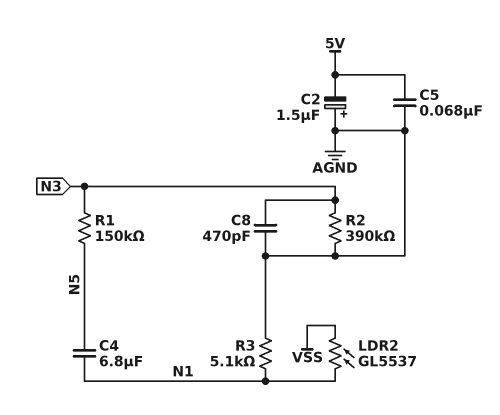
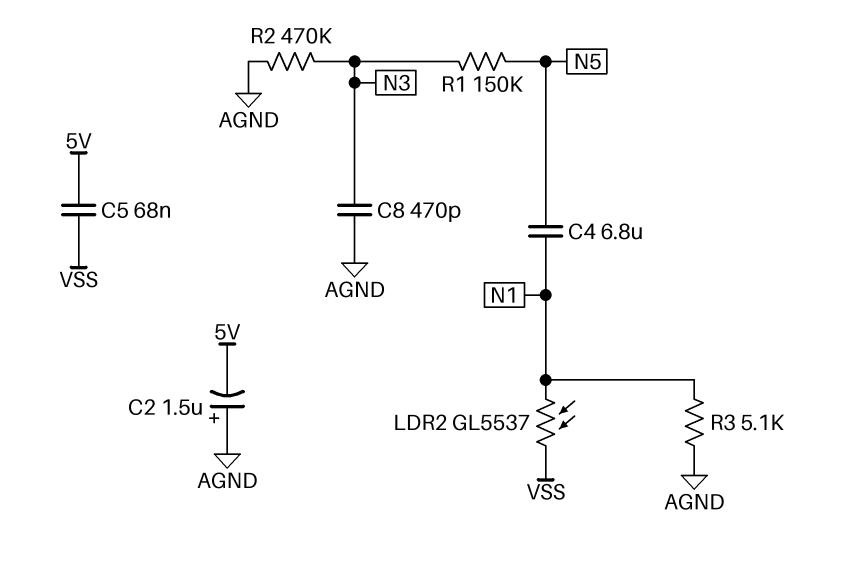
C5: 68nF (5V, AGND) -> 68nF (5V, VSS)
R2: 390k (AGND, N3) -> 470k (AGND, N3)

